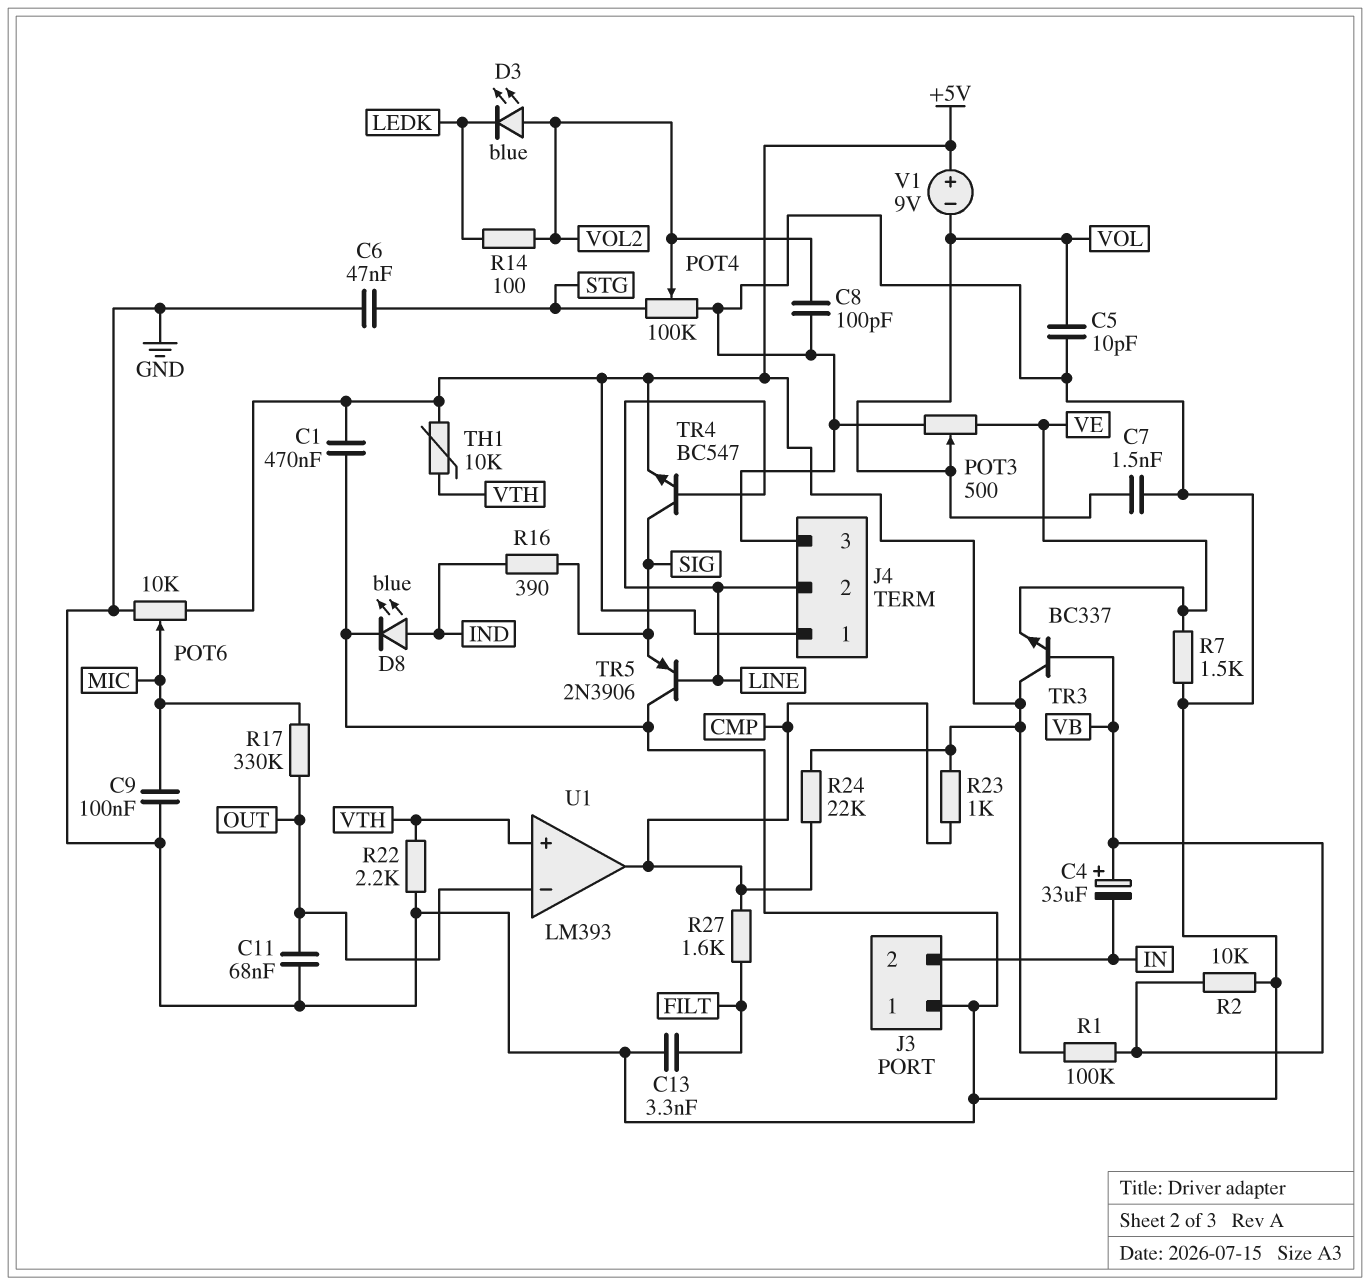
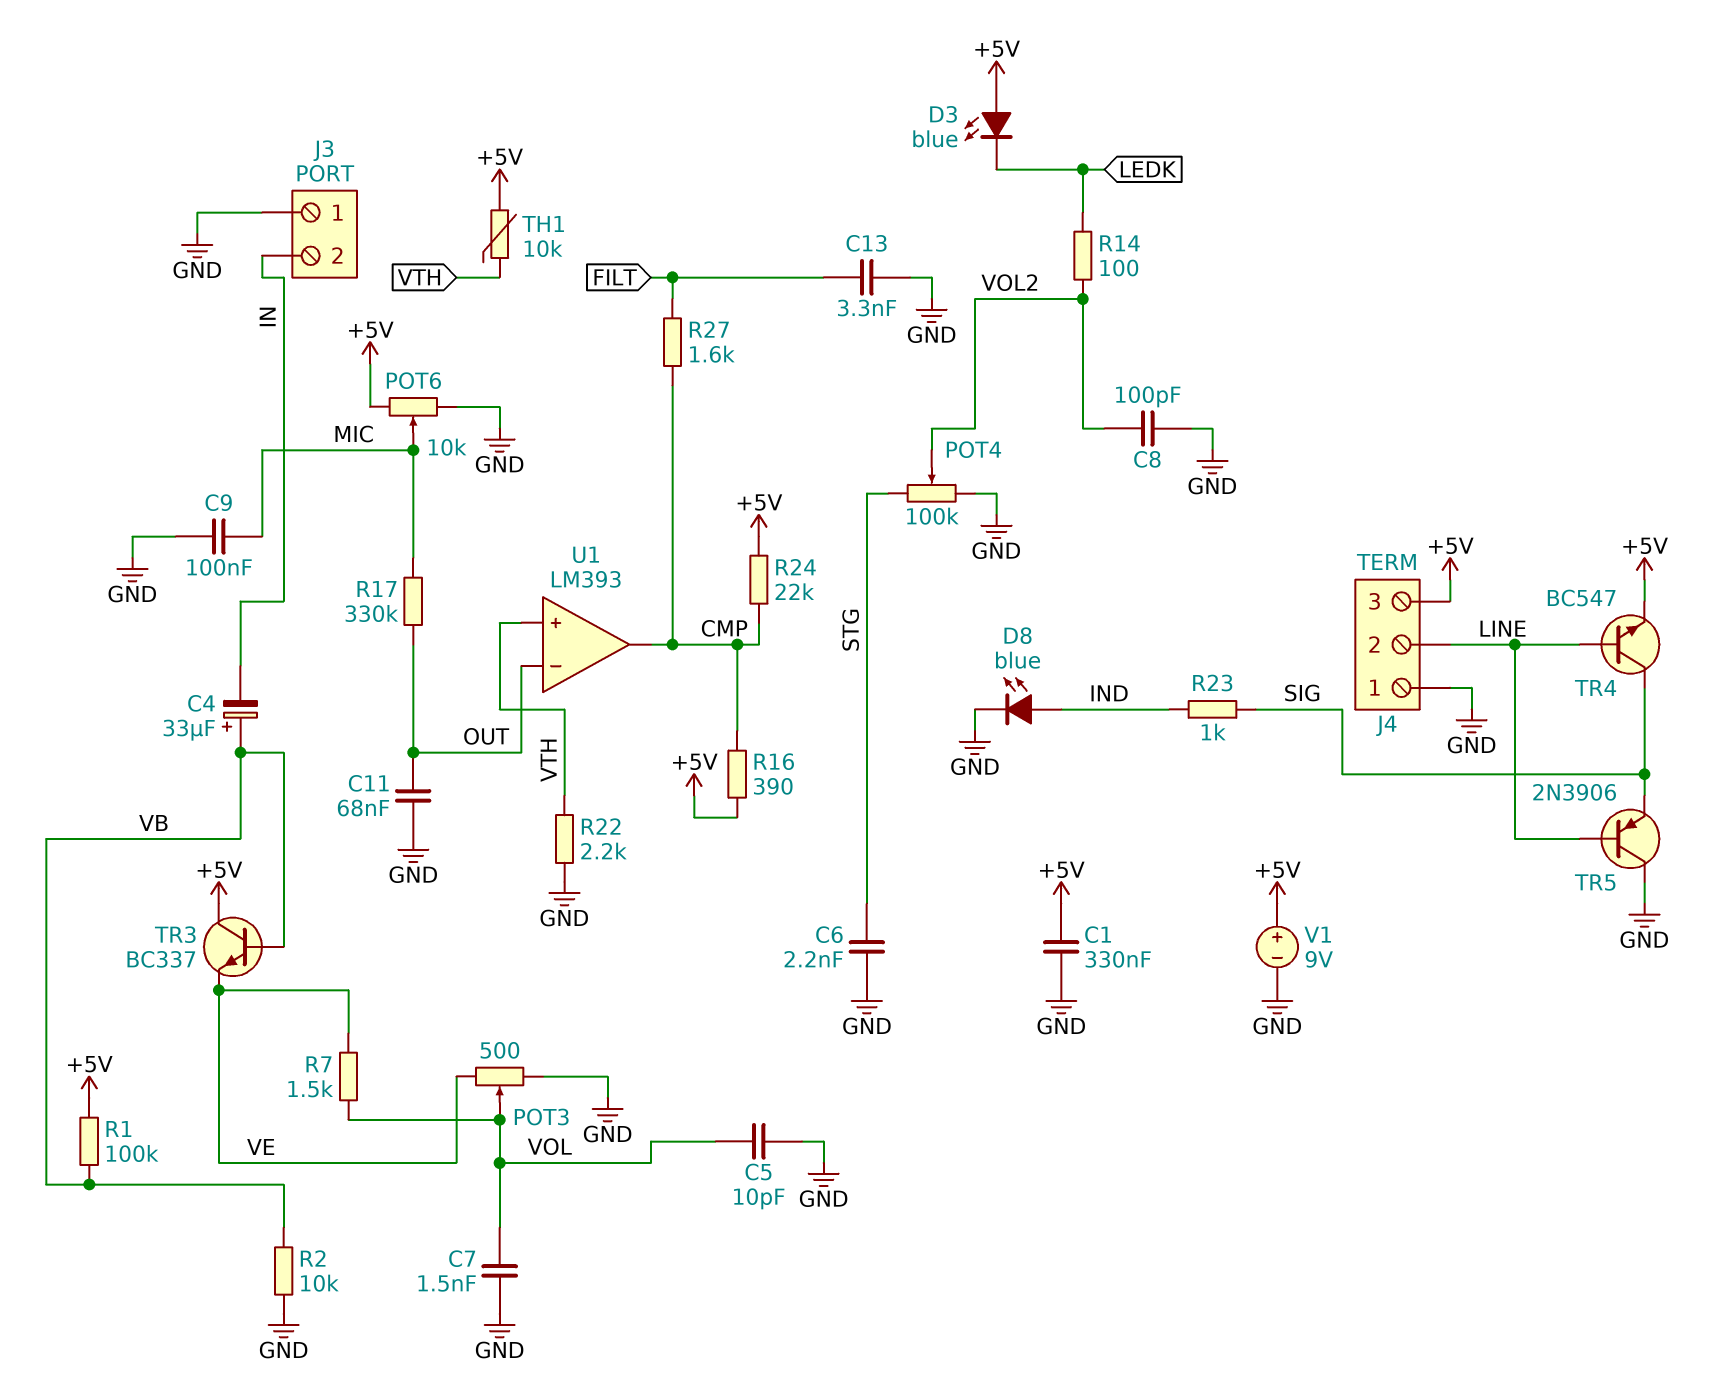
C1: 470nF (+5V, GND) -> 330nF (+5V, GND)
C6: 47nF (GND, STG) -> 2.2nF (GND, STG)
D3: LED blue (A VOL2, K LEDK) -> LED blue (A +5V, K LEDK)
J4 pin 1: +5V -> GND
J4 pin 3: GND -> +5V
R7: 1.5k (GND, VE) -> 1.5k (VE, VOL)
R16: 390 (IND, SIG) -> 390 (+5V, CMP)
R23: 1k (+5V, CMP) -> 1k (IND, SIG)
V1: 9V (plus +5V, minus VOL) -> 9V (plus +5V, minus GND)

